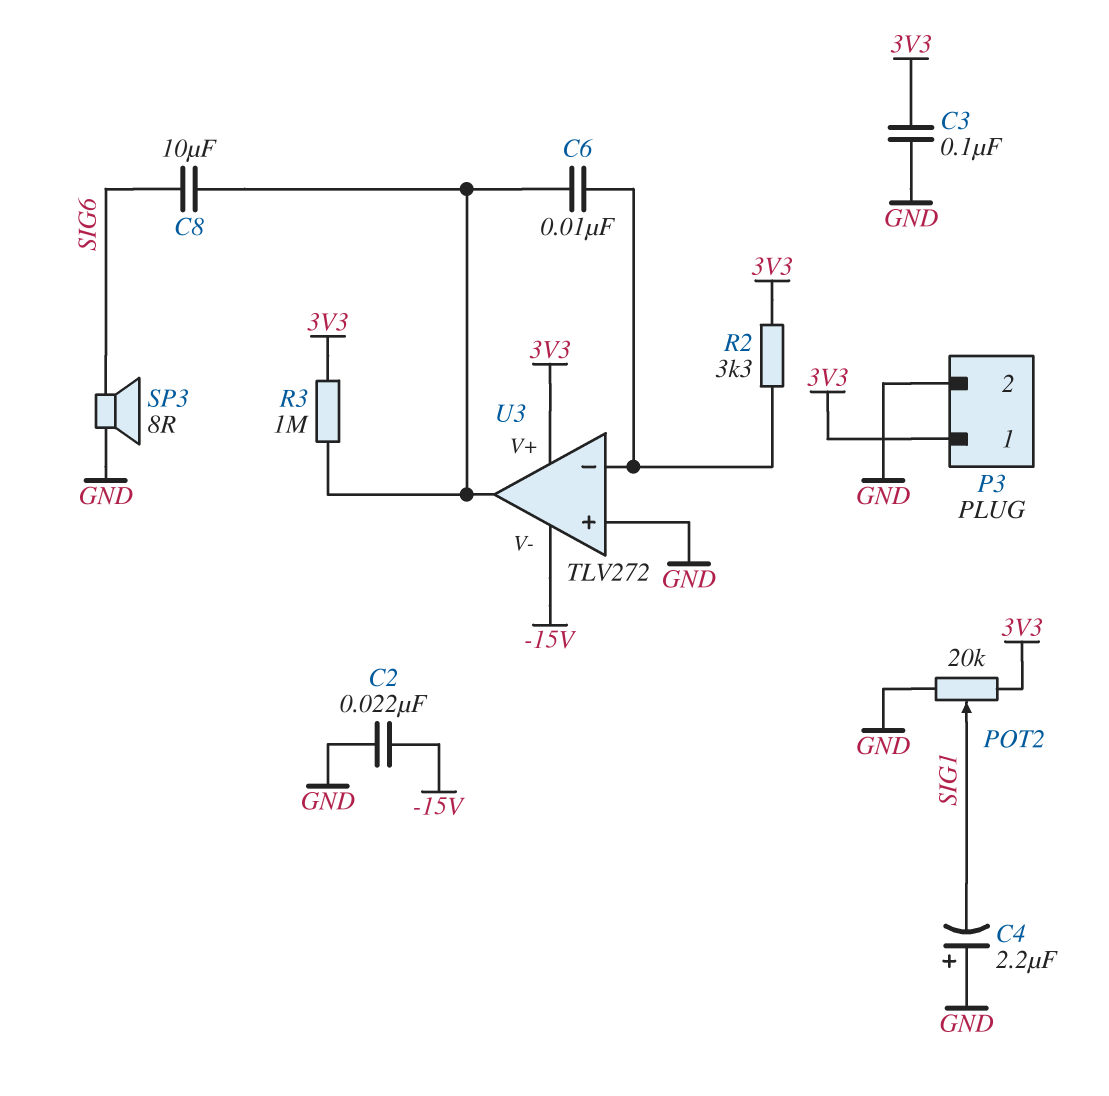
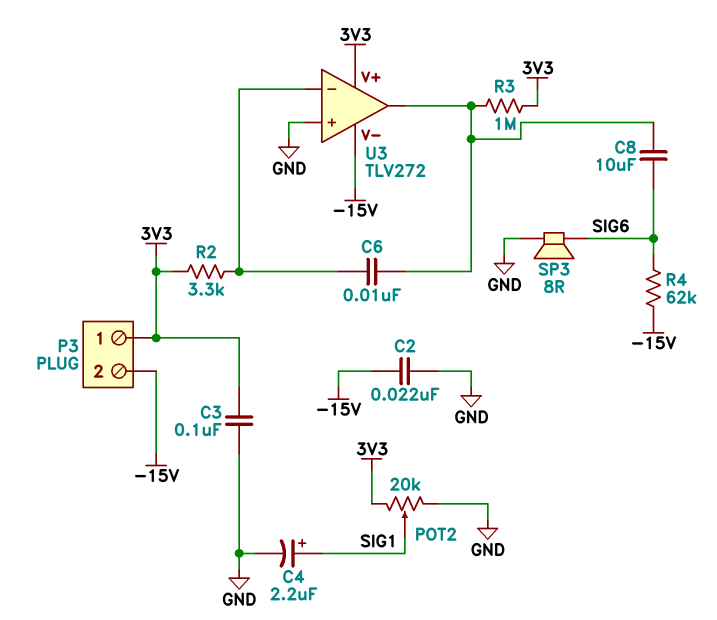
C4: 2.2uF (plus GND, minus SIG1) -> 2.2uF (plus SIG1, minus GND)
P3 pin 2: GND -> -15V
R4: none -> 62k (-15V, SIG6)

